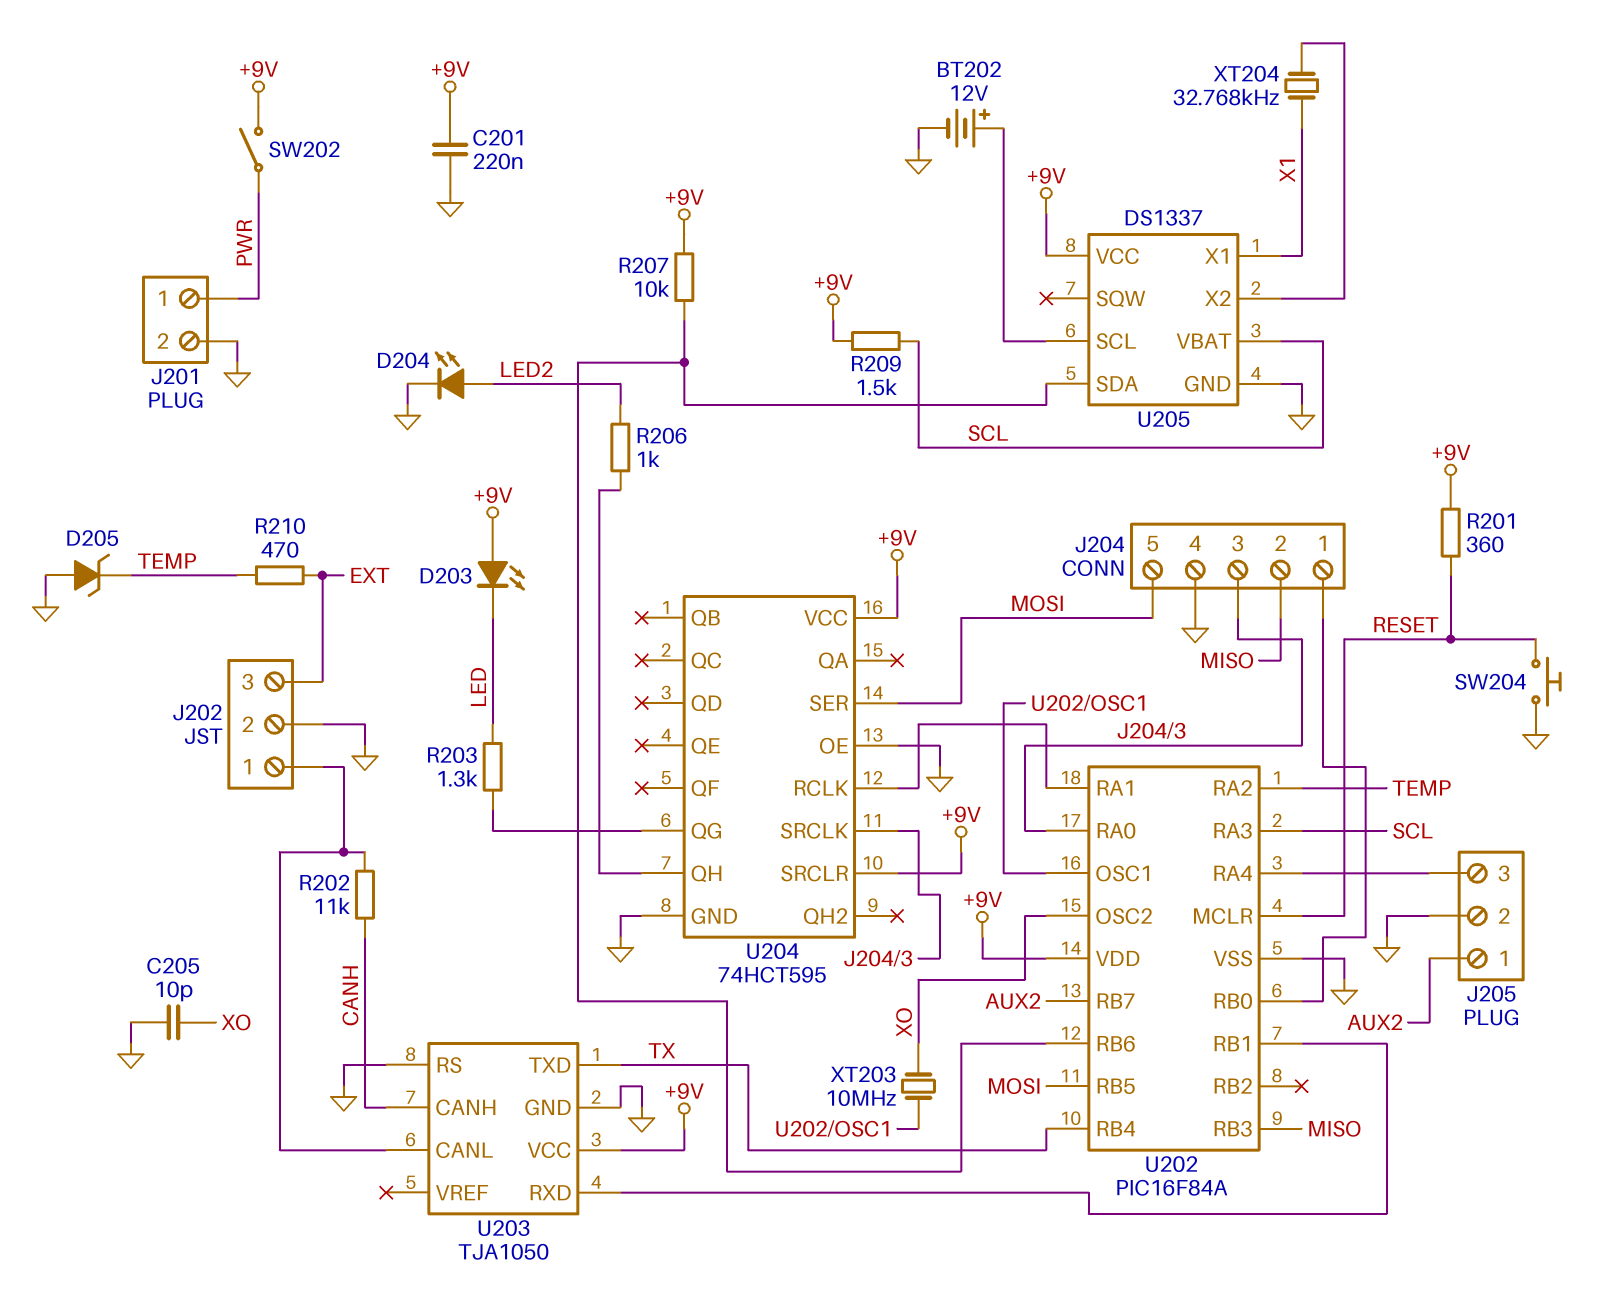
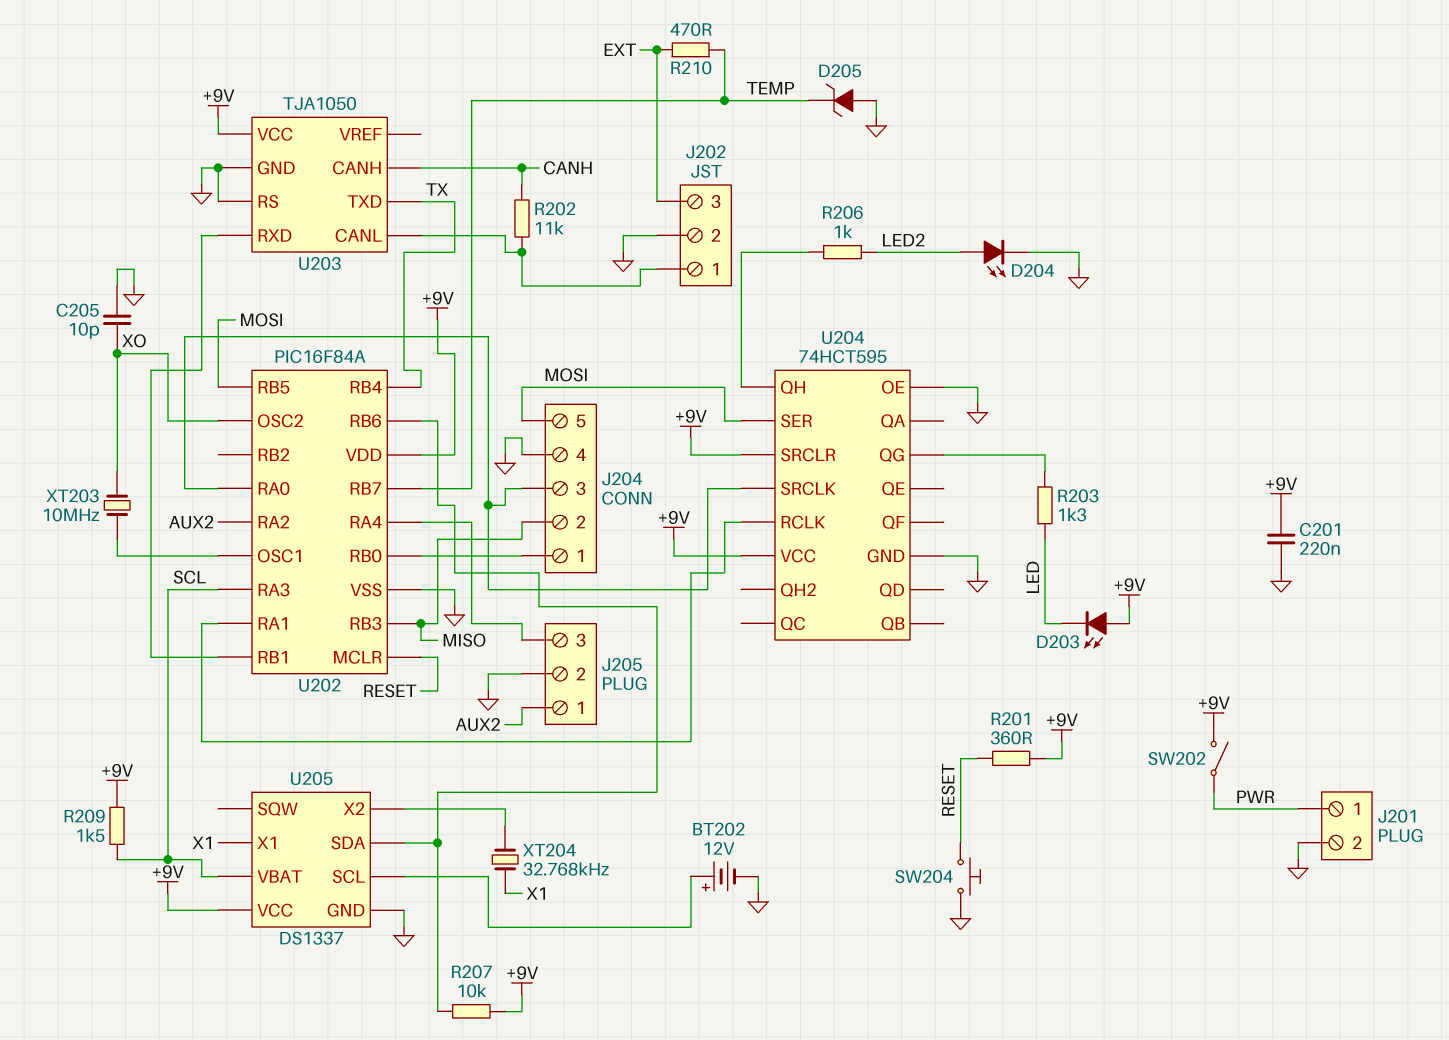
U202 pin RA2: TEMP -> AUX2
U202 pin RB7: AUX2 -> TEMP

